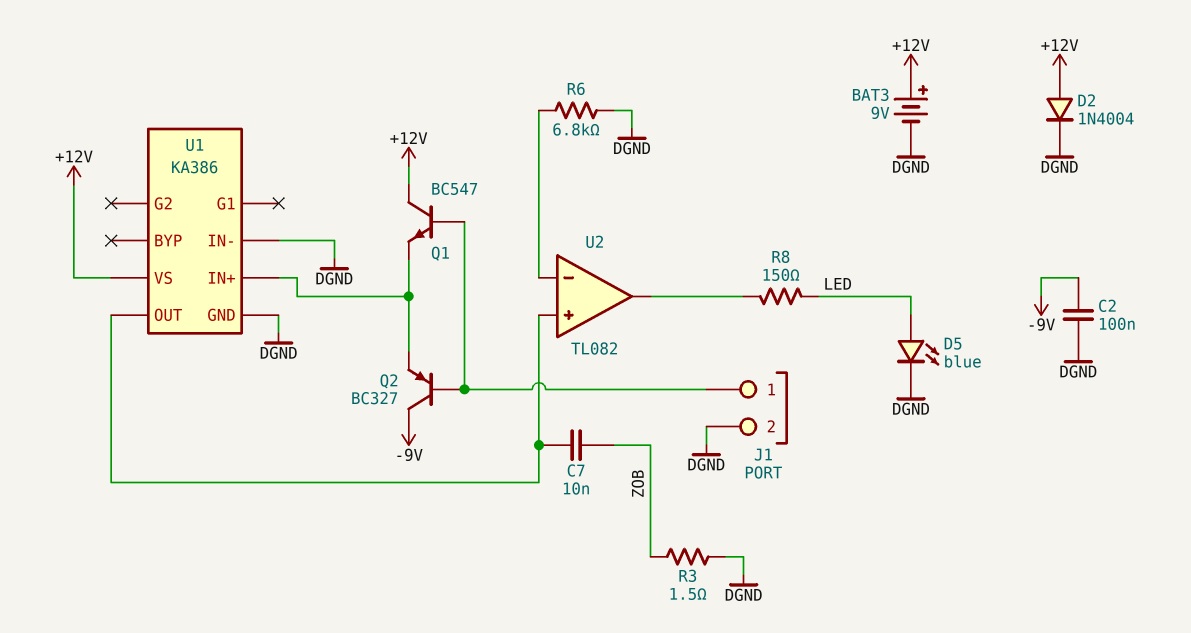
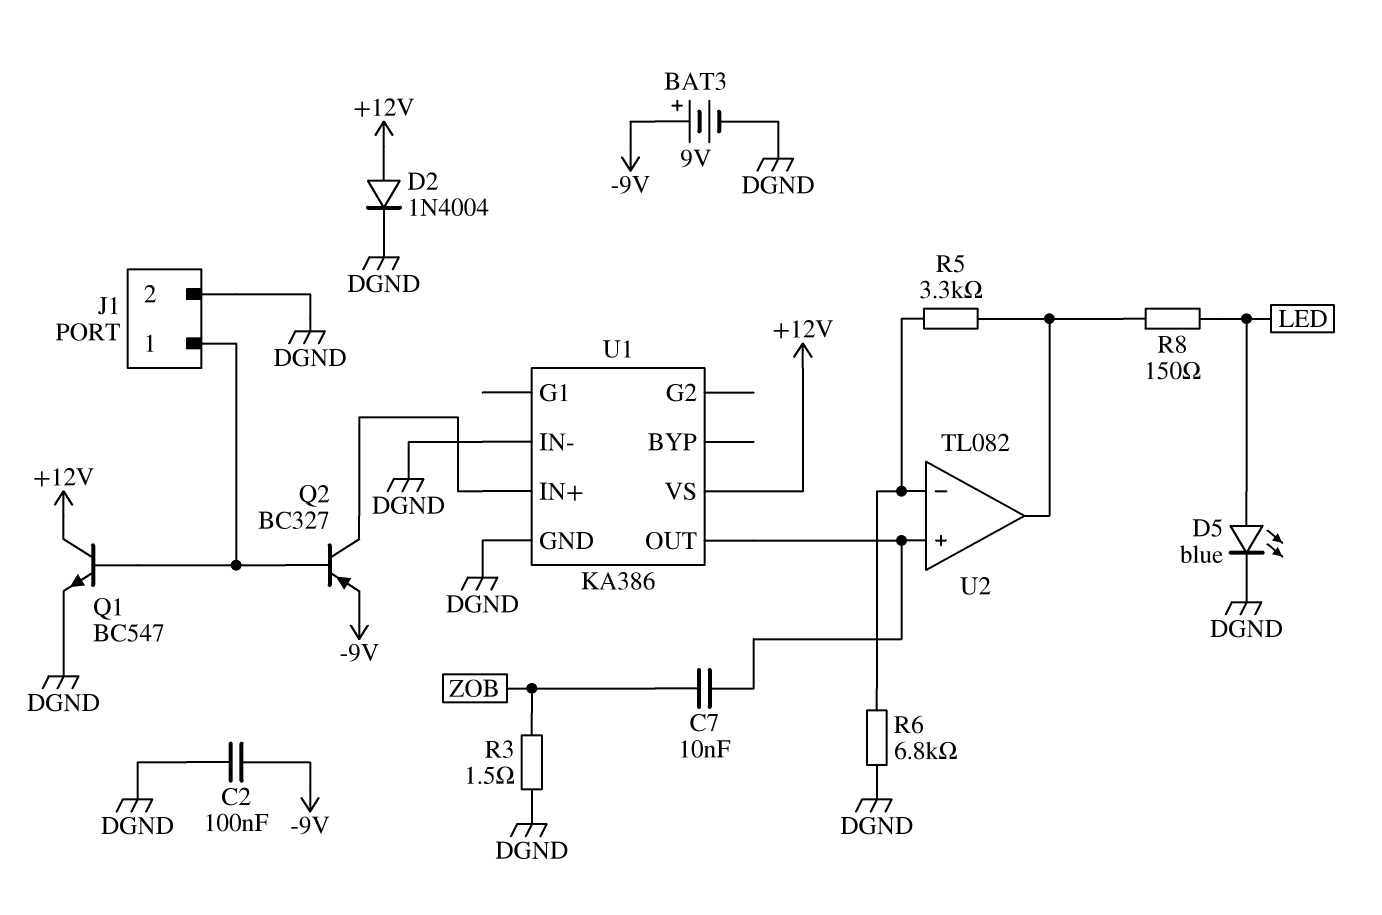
BAT3: 9V (plus +12V, minus DGND) -> 9V (plus -9V, minus DGND)
Q1: NPN BC547 (B J1/1, C +12V, E U1/IN+) -> NPN BC547 (B J1/1, C +12V, E DGND)
Q2: PNP BC327 (B J1/1, C -9V, E U1/IN+) -> PNP BC327 (B J1/1, C U1/IN+, E -9V)
R5: none -> 3.3k (U2/in-, U2/out)

